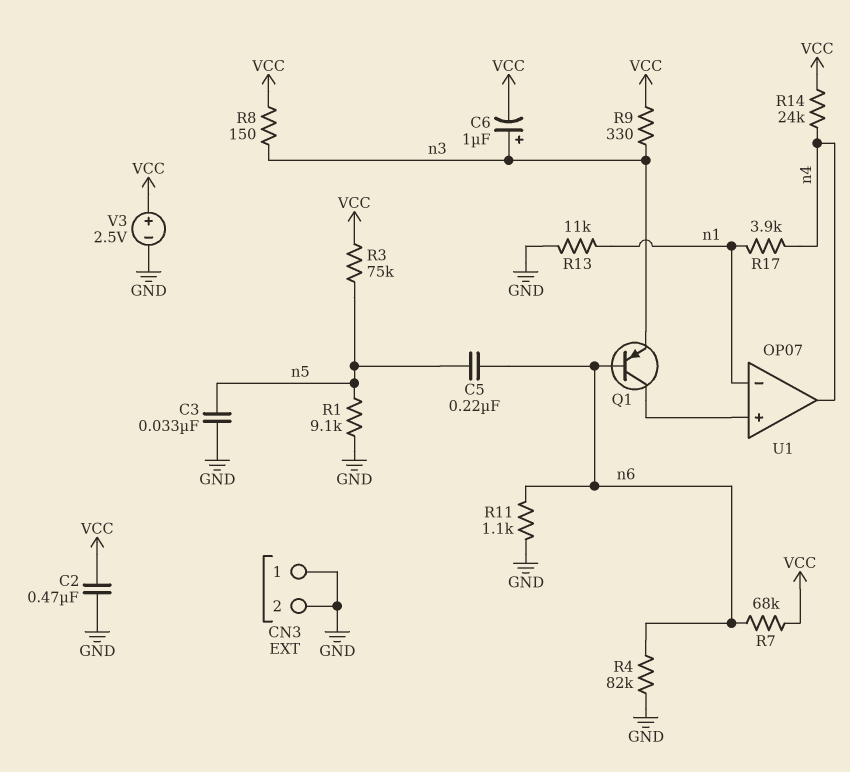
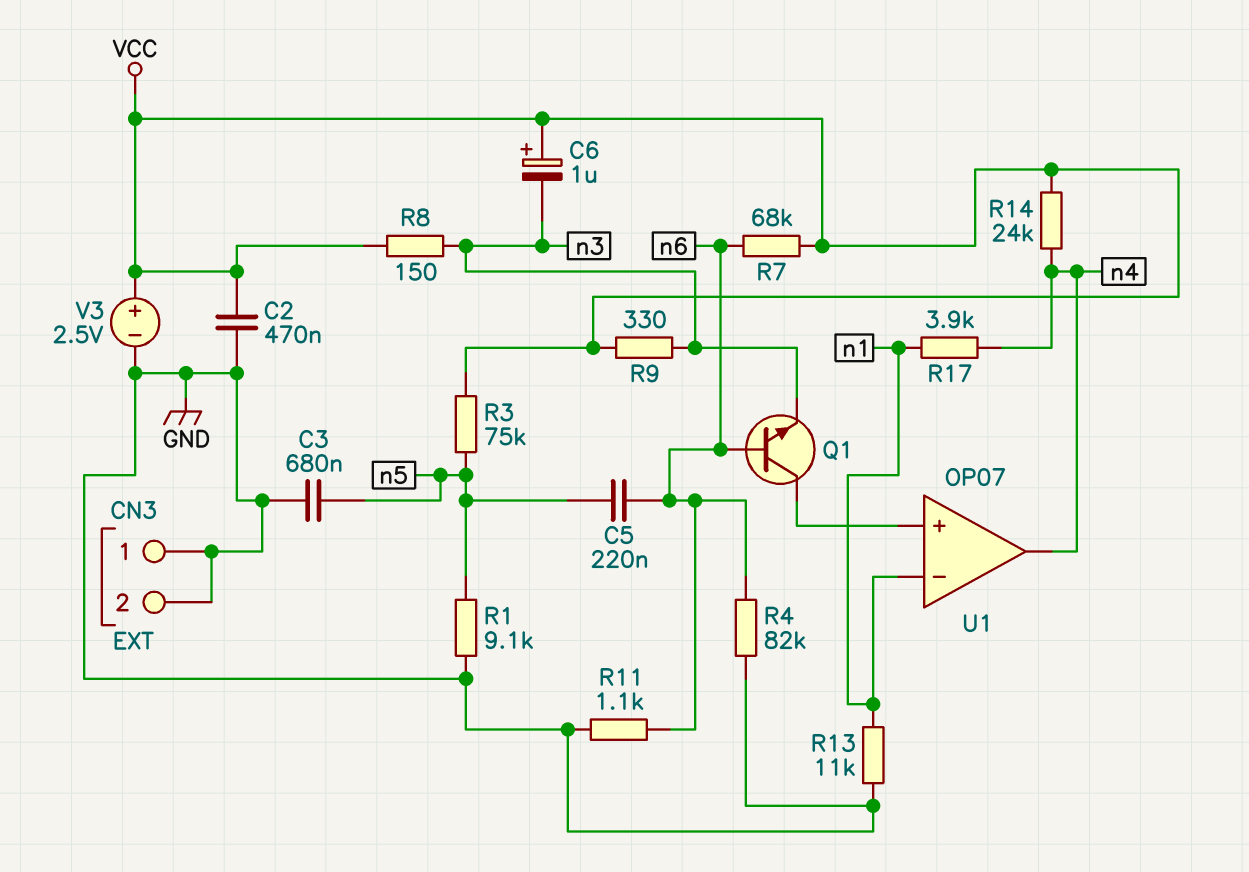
C3: 33nF (GND, n5) -> 680nF (GND, n5)
C6: 1uF (plus n3, minus VCC) -> 1uF (plus VCC, minus n3)
Q1: PNP (B n6, C U1/in+, E n3) -> NPN (B n6, C U1/in+, E n3)

